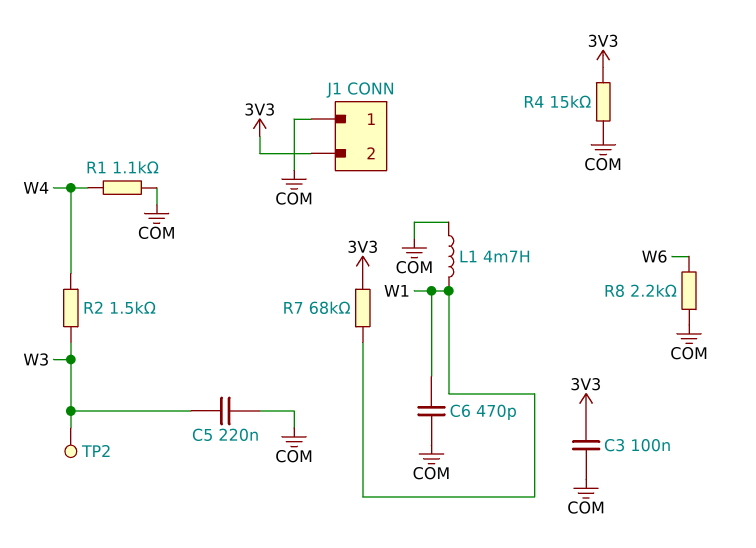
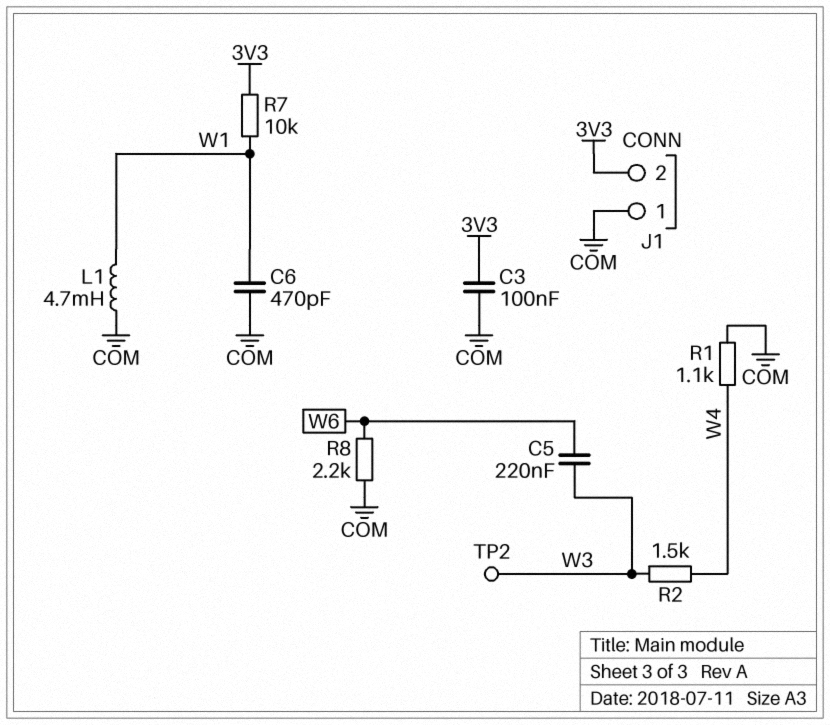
C5: 220nF (COM, W3) -> 220nF (W3, W6)
R4: 15k (3V3, COM) -> none
R7: 68k (3V3, W1) -> 10k (3V3, W1)

